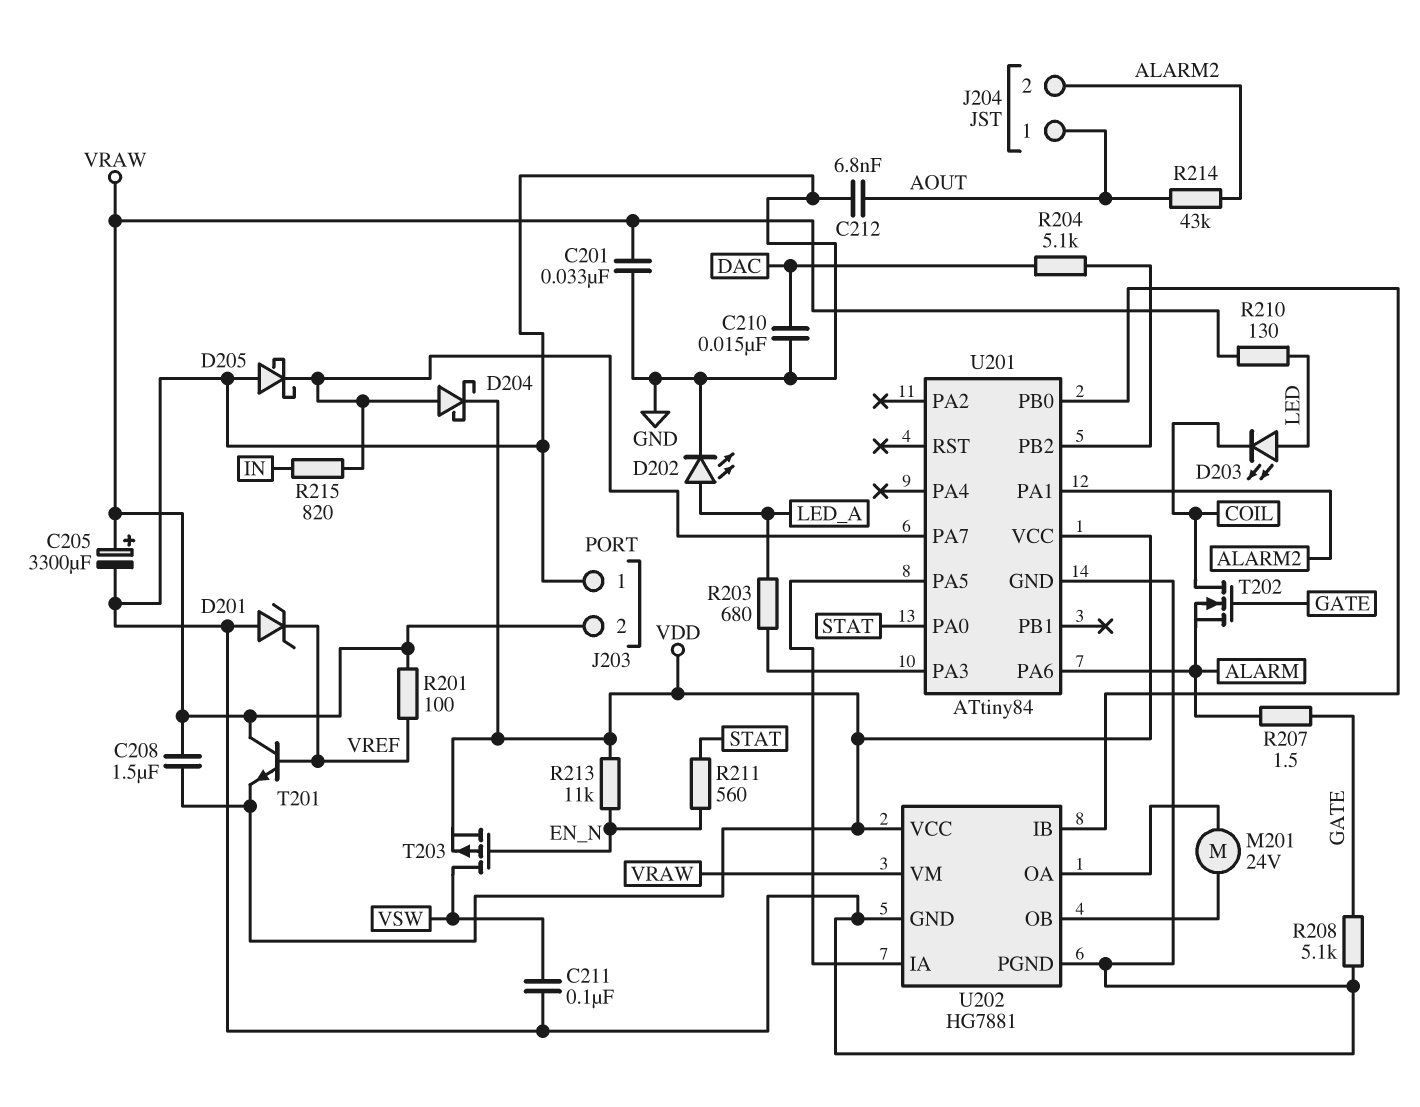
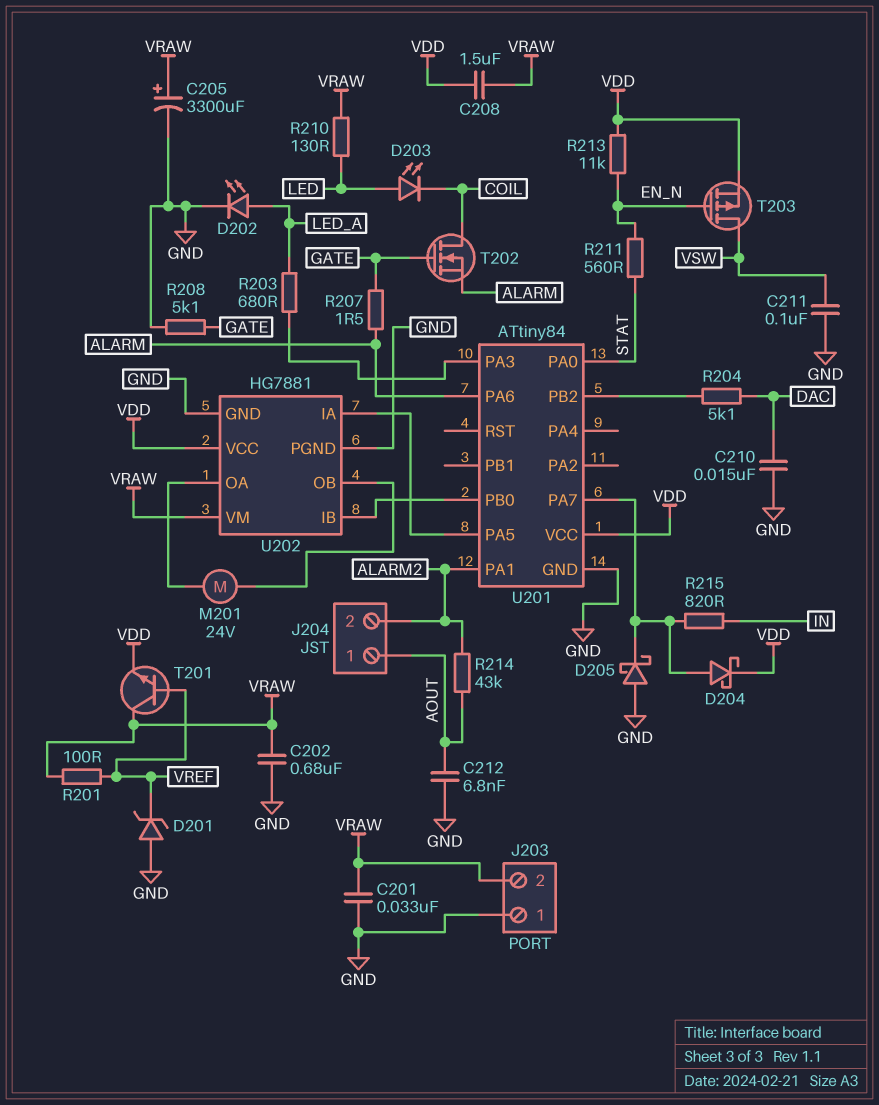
C202: none -> 680nF (GND, VRAW)

